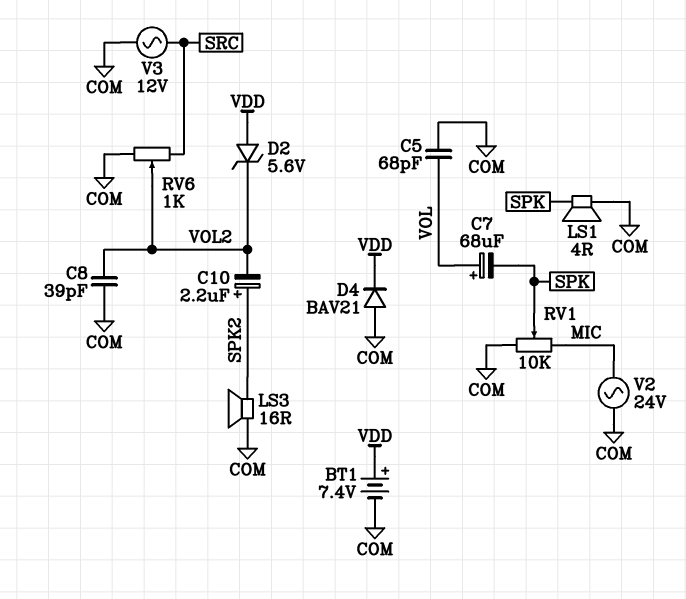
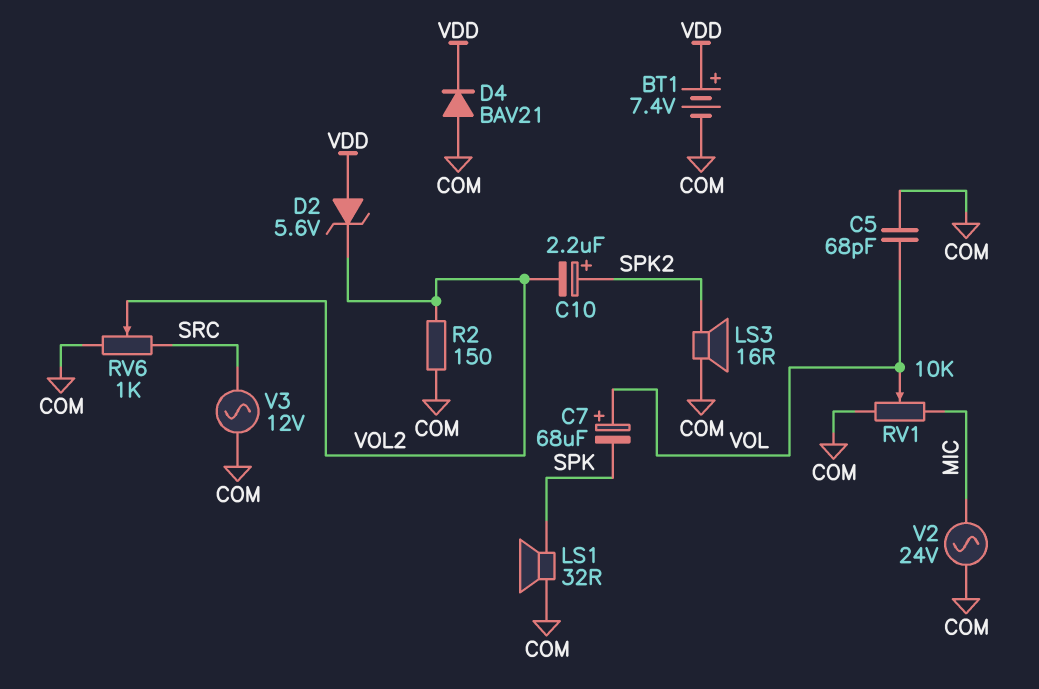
C8: 39pF (COM, VOL2) -> none
LS1: speaker 4R (COM, SPK) -> speaker 32R (COM, SPK)
R2: none -> 150 (COM, VOL2)
RV1: 10k (COM, MIC, wiper SPK) -> 10k (COM, MIC, wiper VOL)

